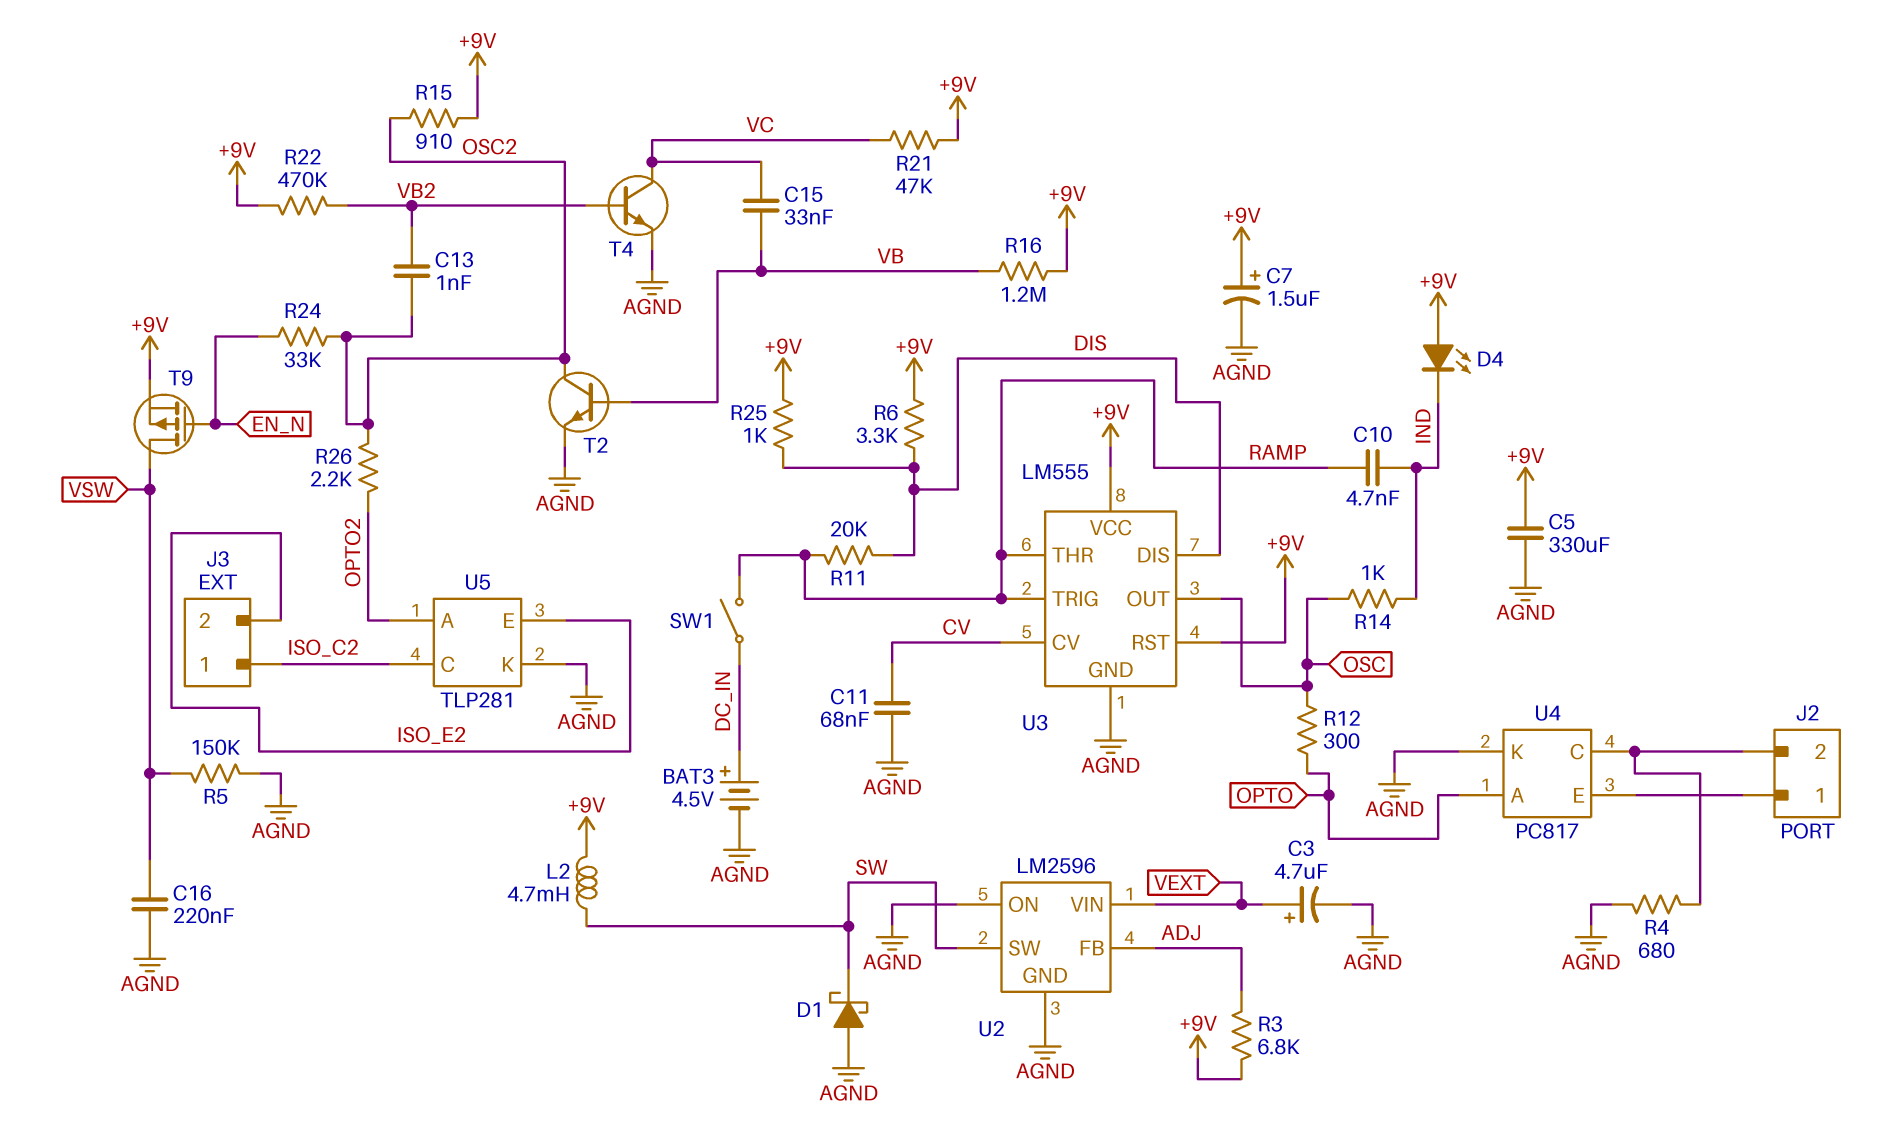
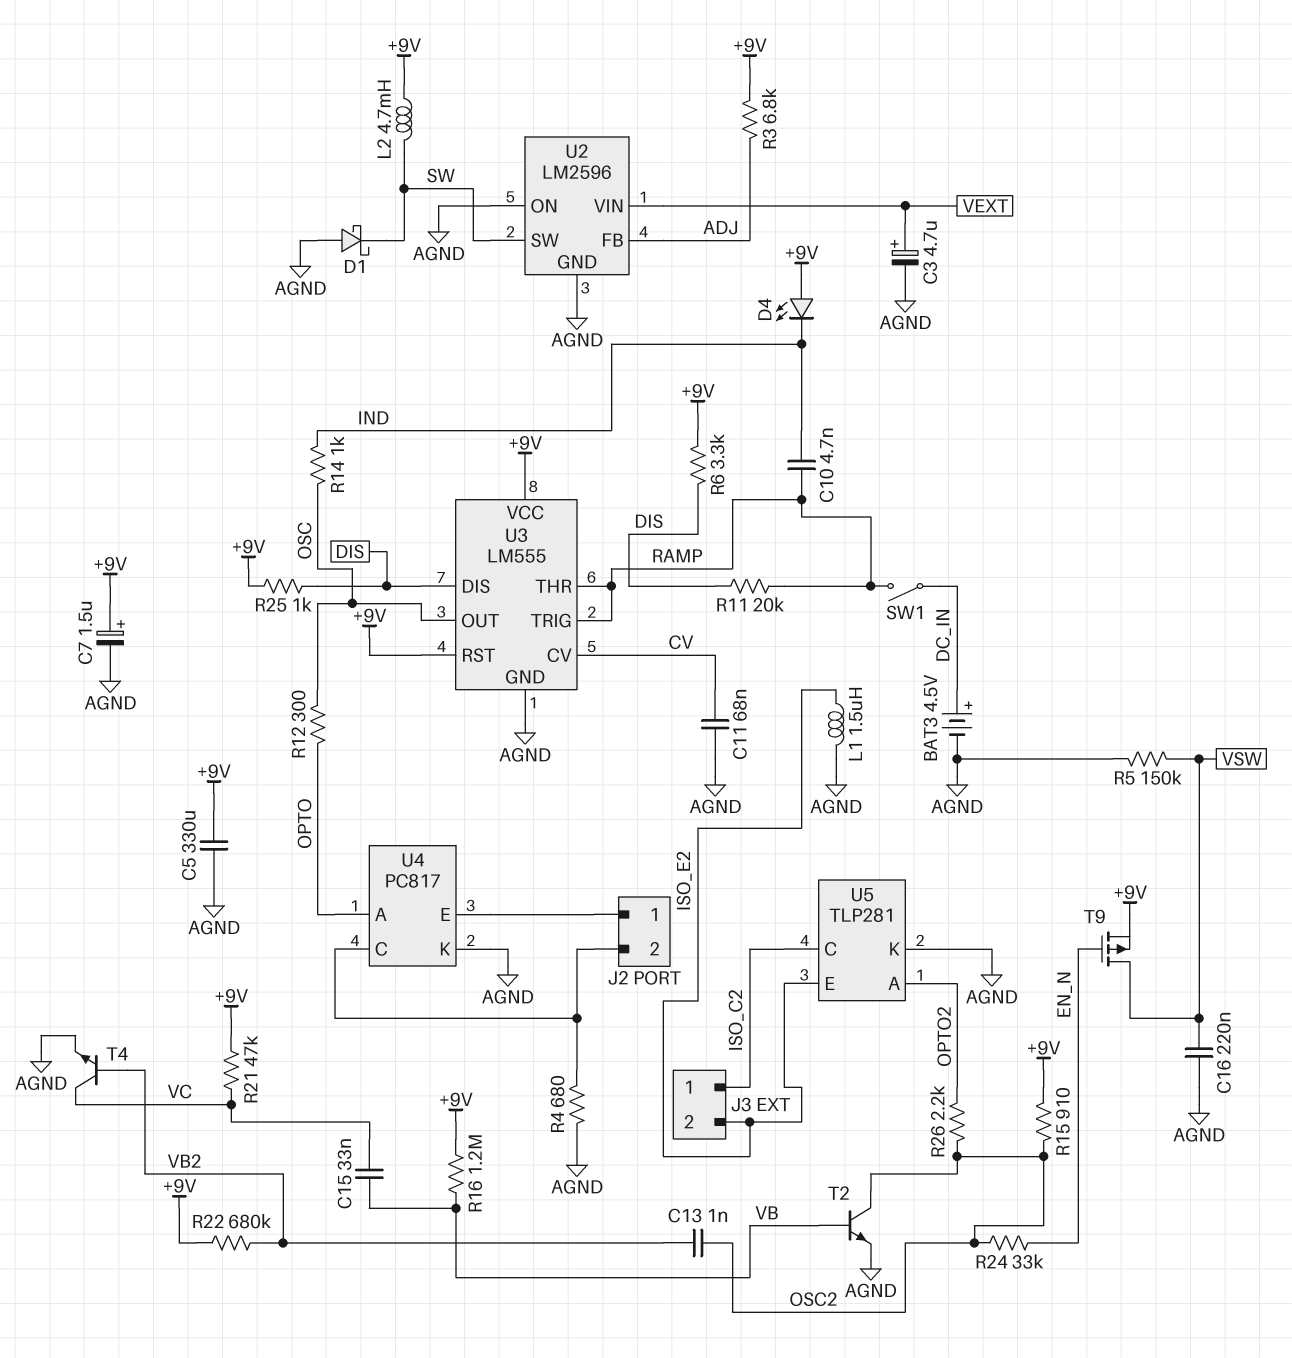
L1: none -> 1.5uH (AGND, ISO_E2)
R22: 470k (+9V, VB2) -> 680k (+9V, VB2)

